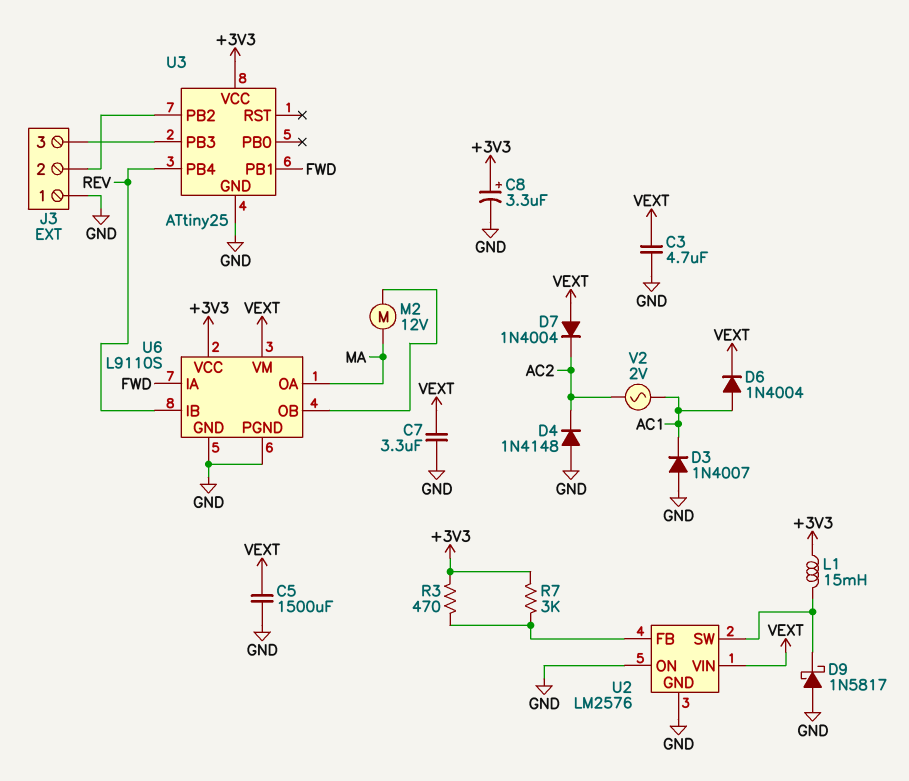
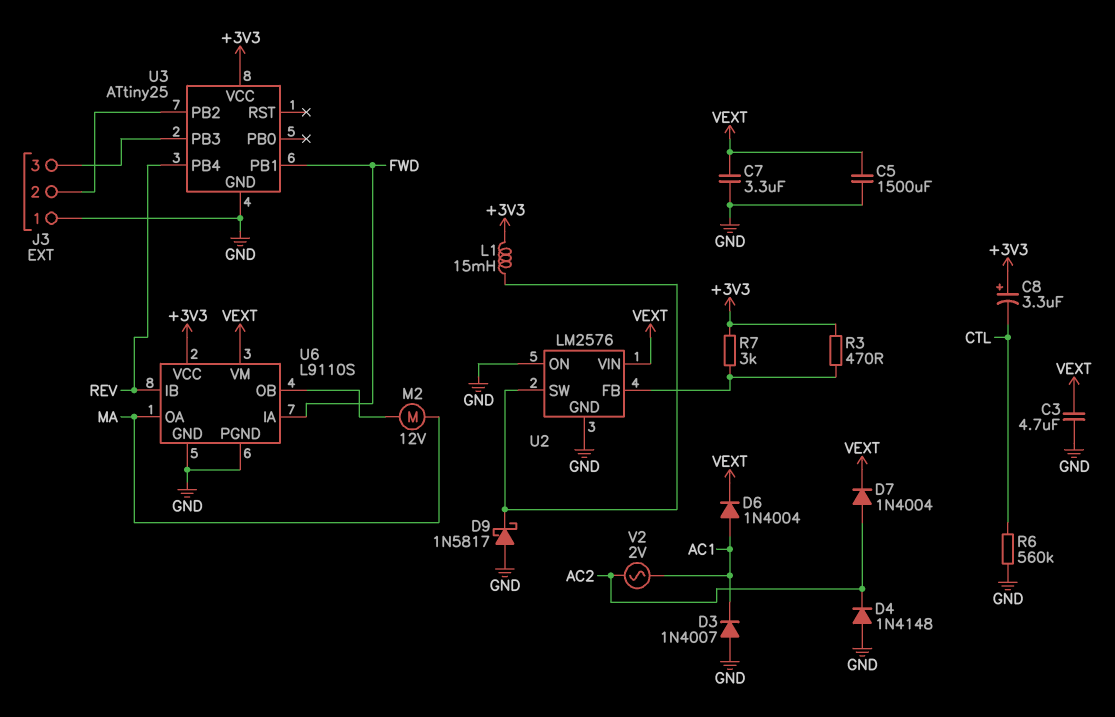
C8: 3.3uF (plus +3V3, minus GND) -> 3.3uF (plus +3V3, minus CTL)
D7: diode 1N4004 (A VEXT, K AC2) -> diode 1N4004 (A AC2, K VEXT)
R6: none -> 560k (CTL, GND)

